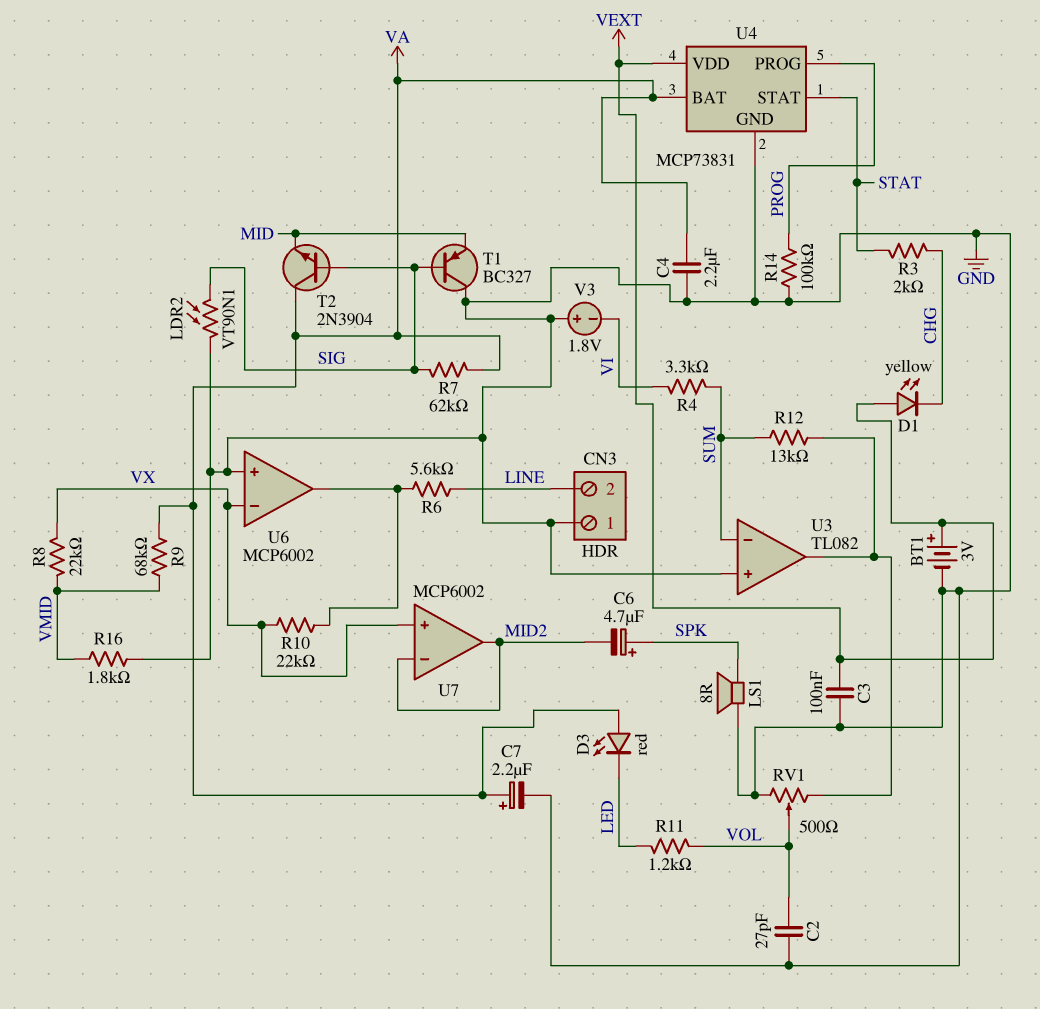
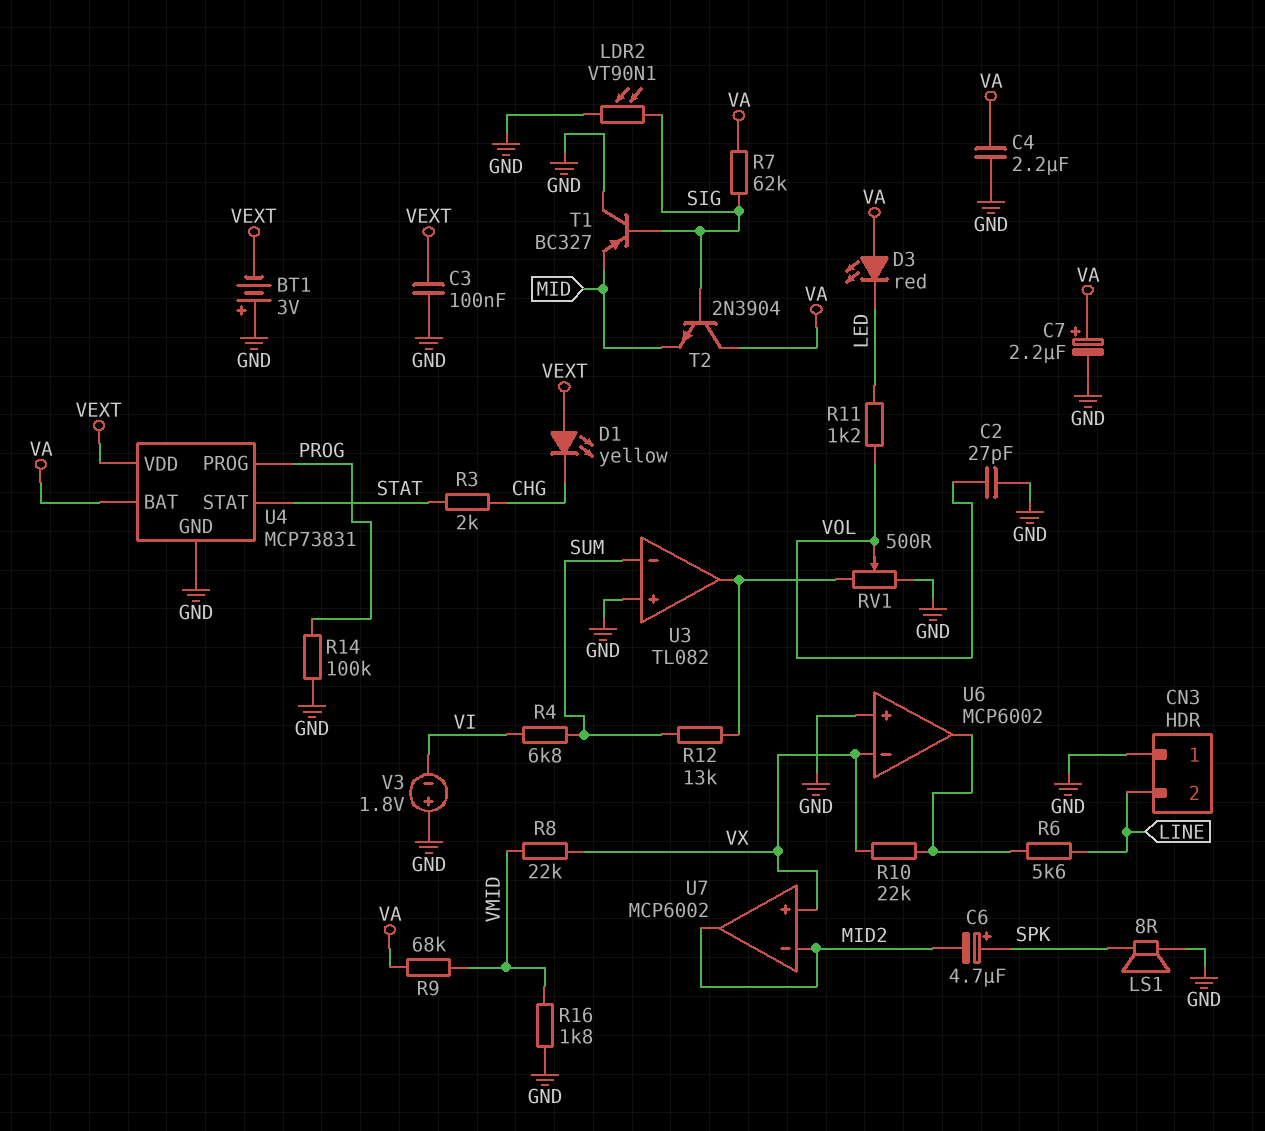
BT1: 3V (plus VEXT, minus GND) -> 3V (plus GND, minus VEXT)
R4: 3.3k (SUM, VI) -> 6.8k (SUM, VI)

